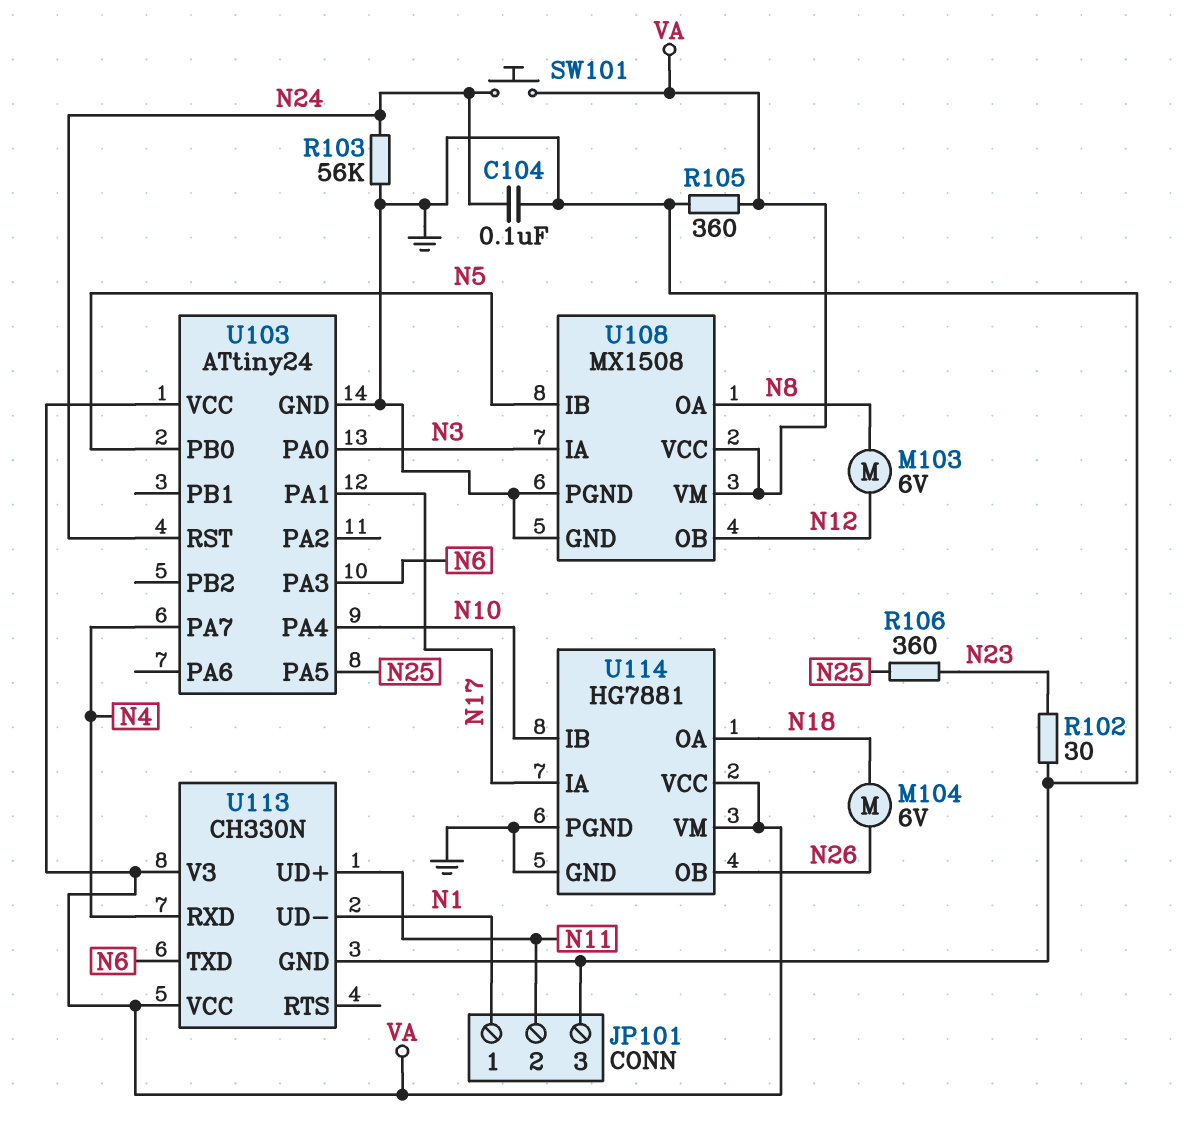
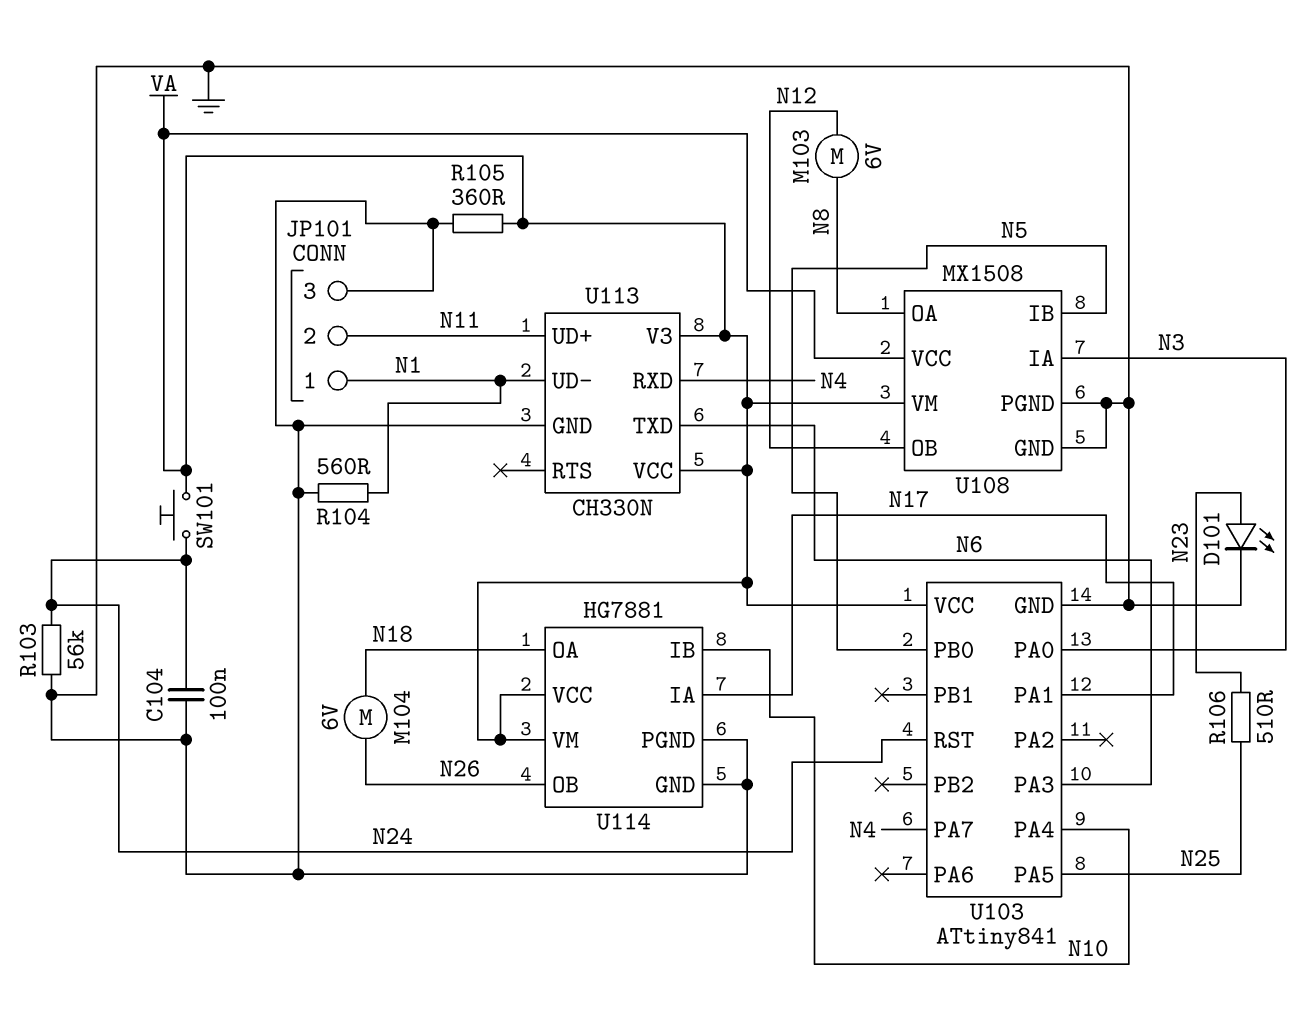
D101: none -> LED (A N23, K GND)
R102: 30 (GND, N23) -> none
R104: none -> 560 (GND, N1)
R106: 360 (N23, N25) -> 510 (N23, N25)
U103: ATtiny24 -> ATtiny841

